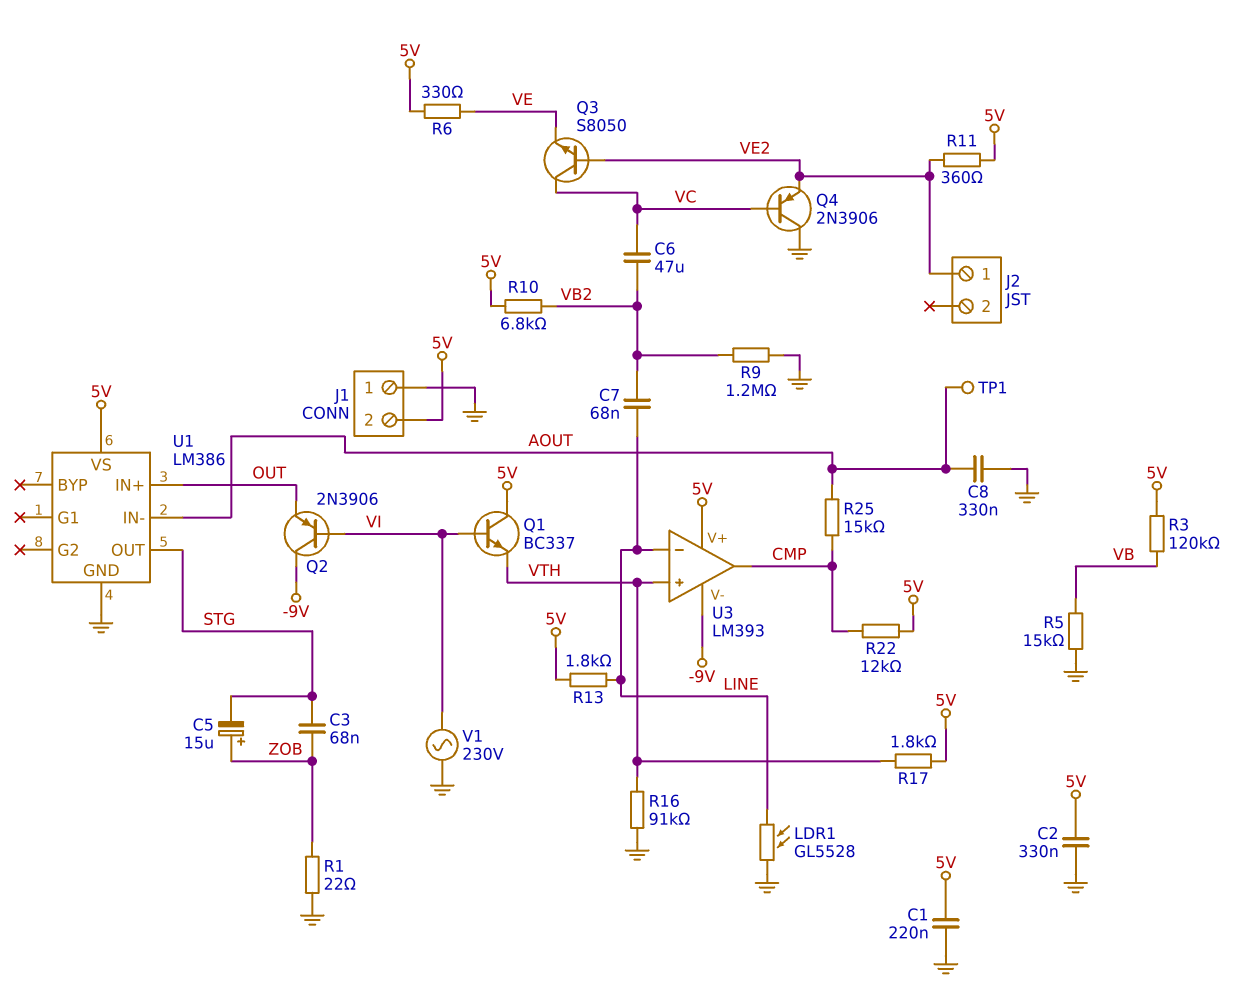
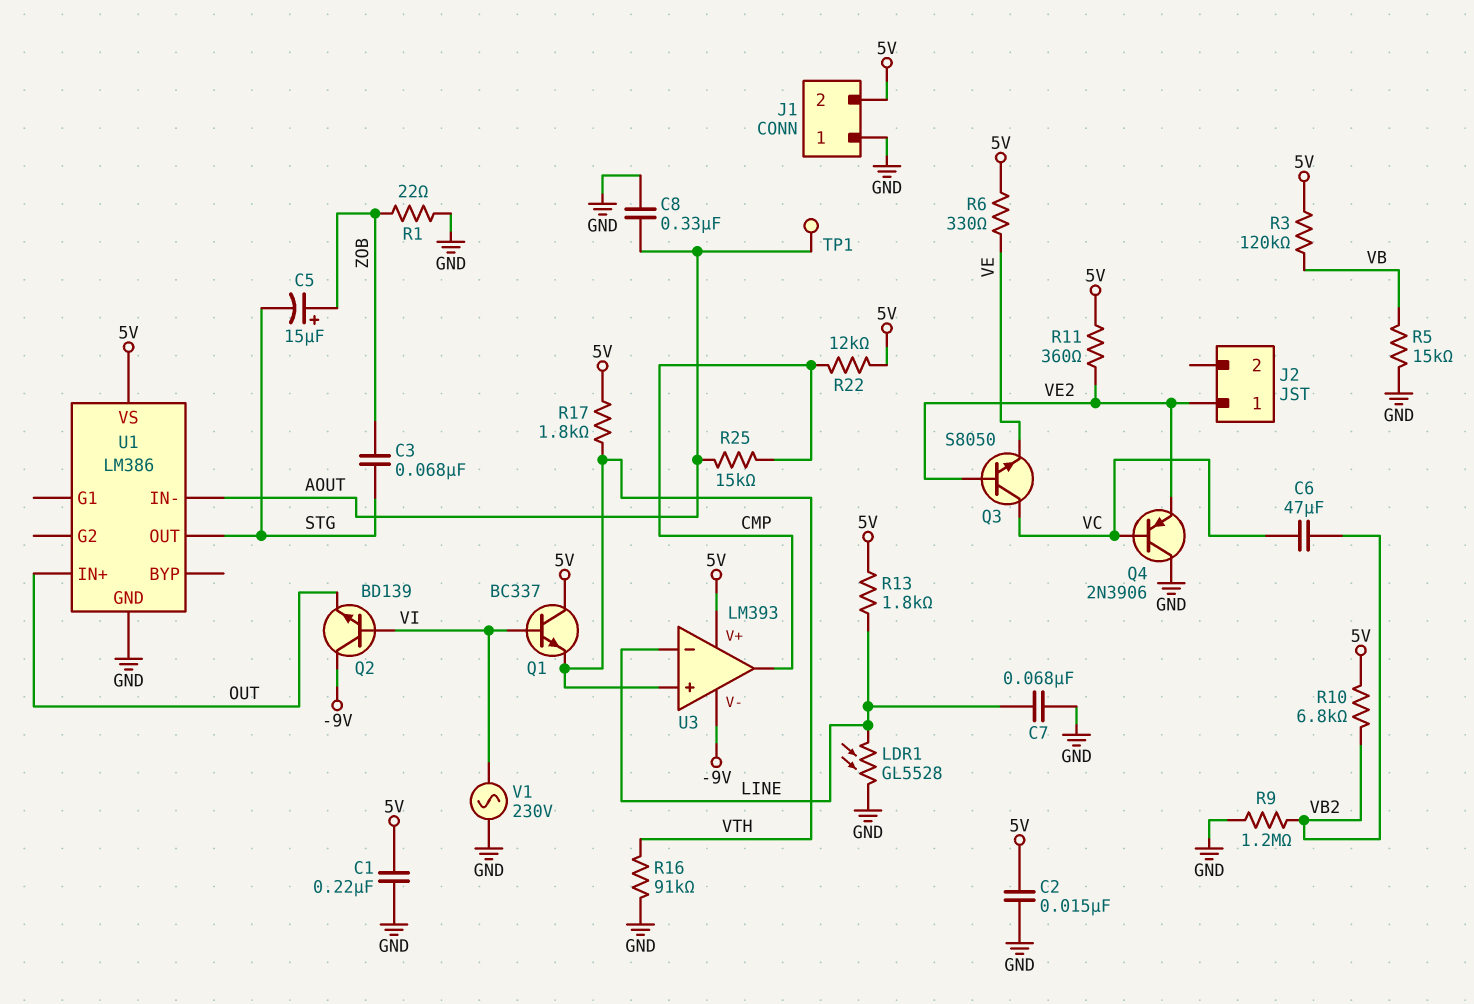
C2: 330nF (5V, GND) -> 15nF (5V, GND)
C7: 68nF (LINE, VB2) -> 68nF (GND, LINE)
Q2: PNP 2N3906 (B VI, C -9V, E OUT) -> NPN BD139 (B VI, C -9V, E OUT)

